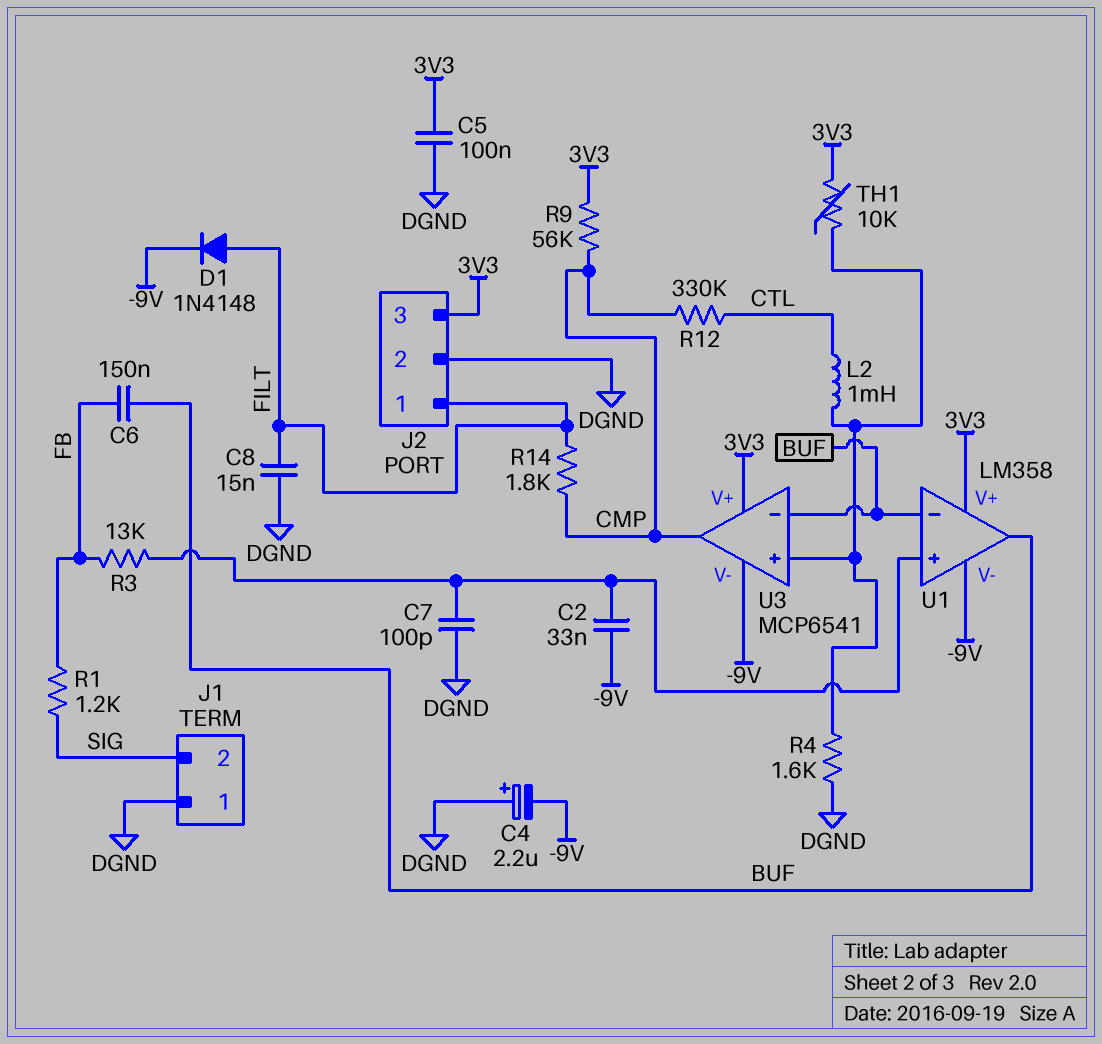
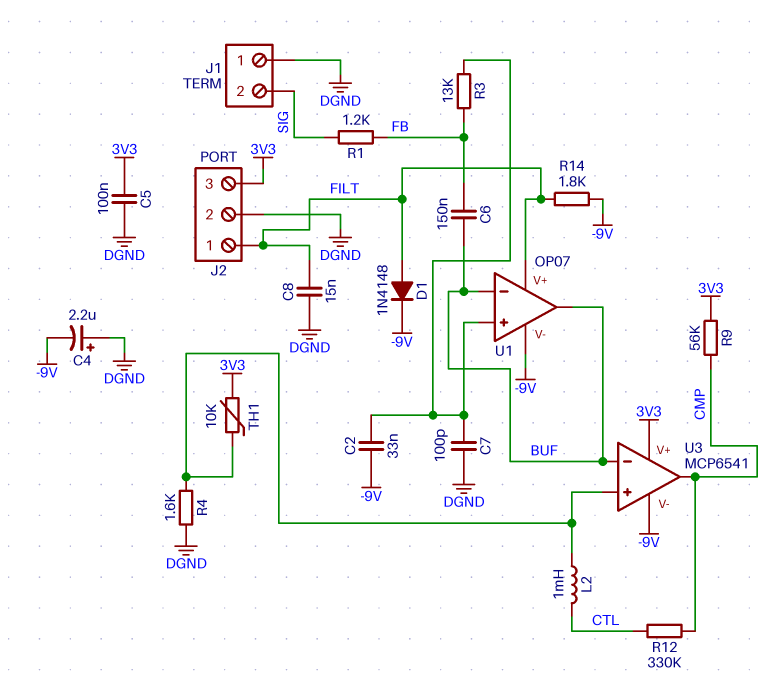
R14: 1.8k (CMP, FILT) -> 1.8k (-9V, FILT)
U1: LM358 -> OP07
U1 pin V+: 3V3 -> FILT

